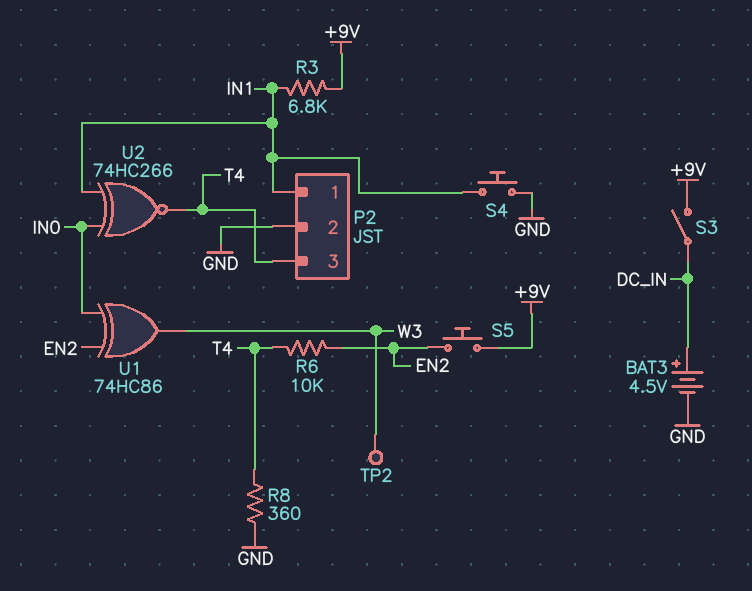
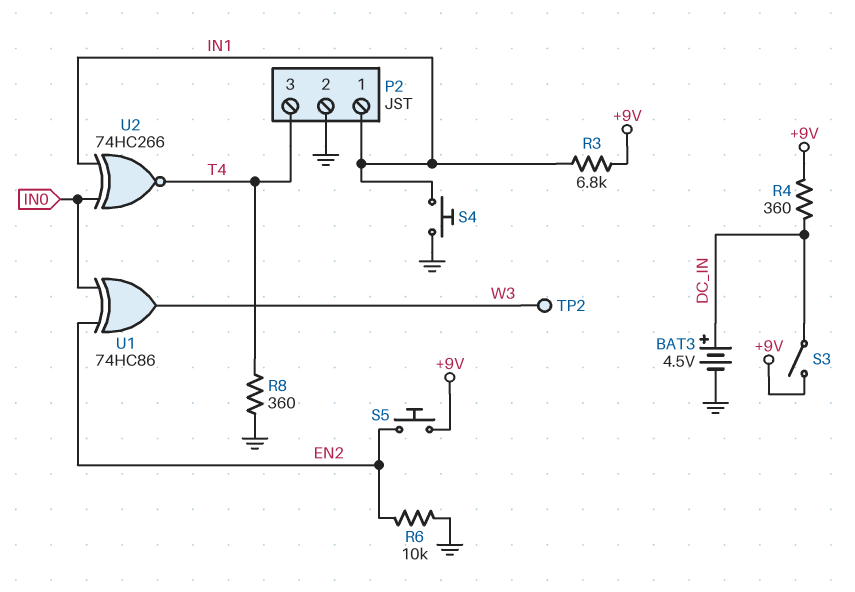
R4: none -> 360 (+9V, DC_IN)
R6: 10k (EN2, T4) -> 10k (EN2, GND)

